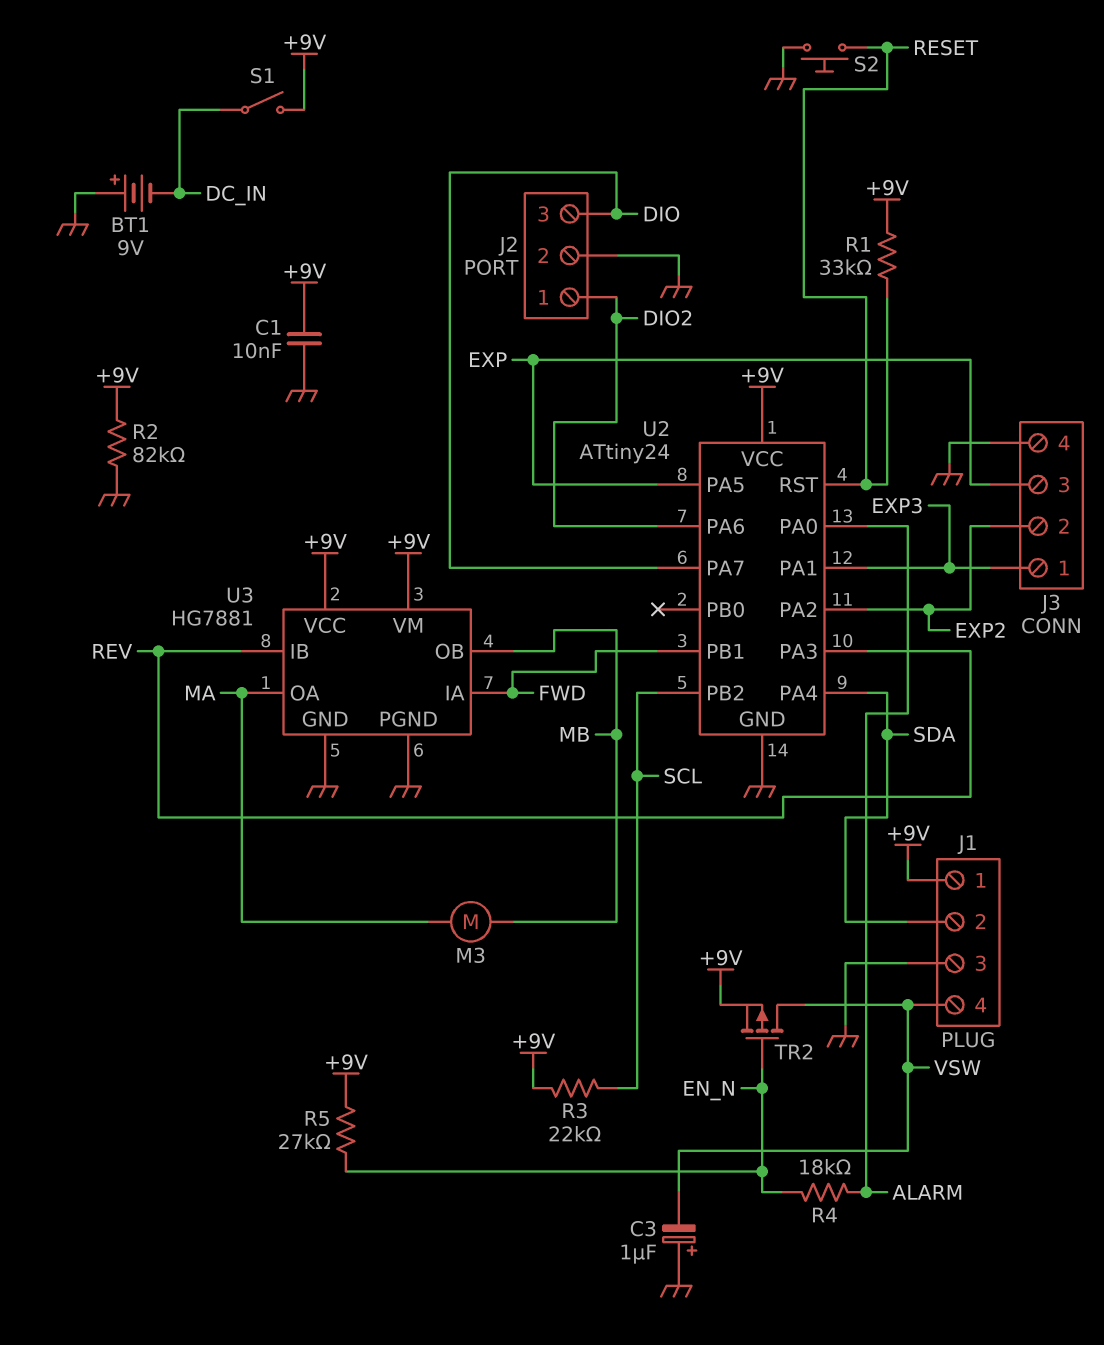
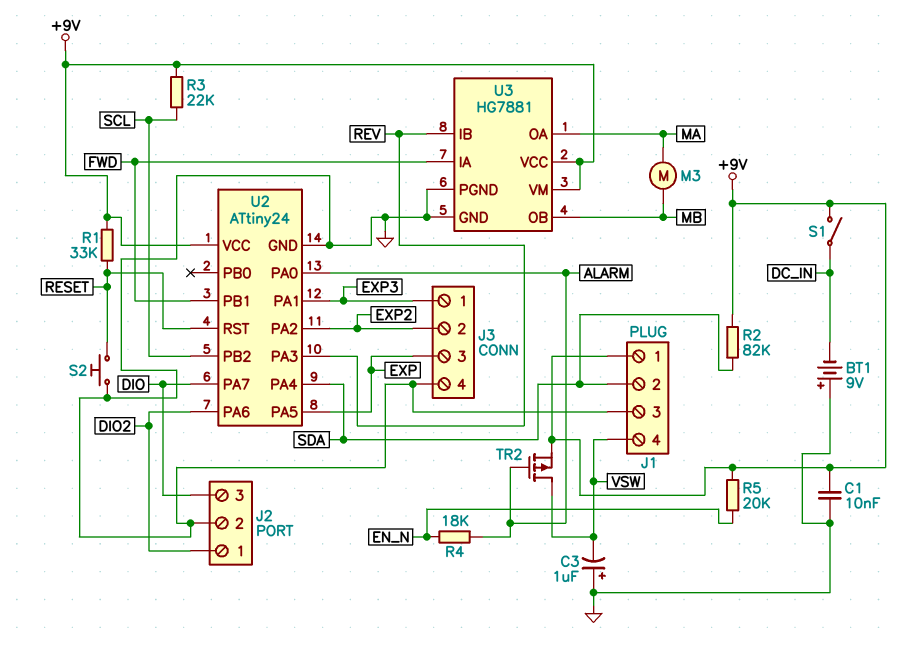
R2: 82k (+9V, GND) -> 82k (+9V, SDA)
R5: 27k (+9V, EN_N) -> 20k (+9V, EN_N)
TR2: PMOS (G EN_N, D VSW, S +9V) -> PMOS (G ALARM, D VSW, S +9V)

